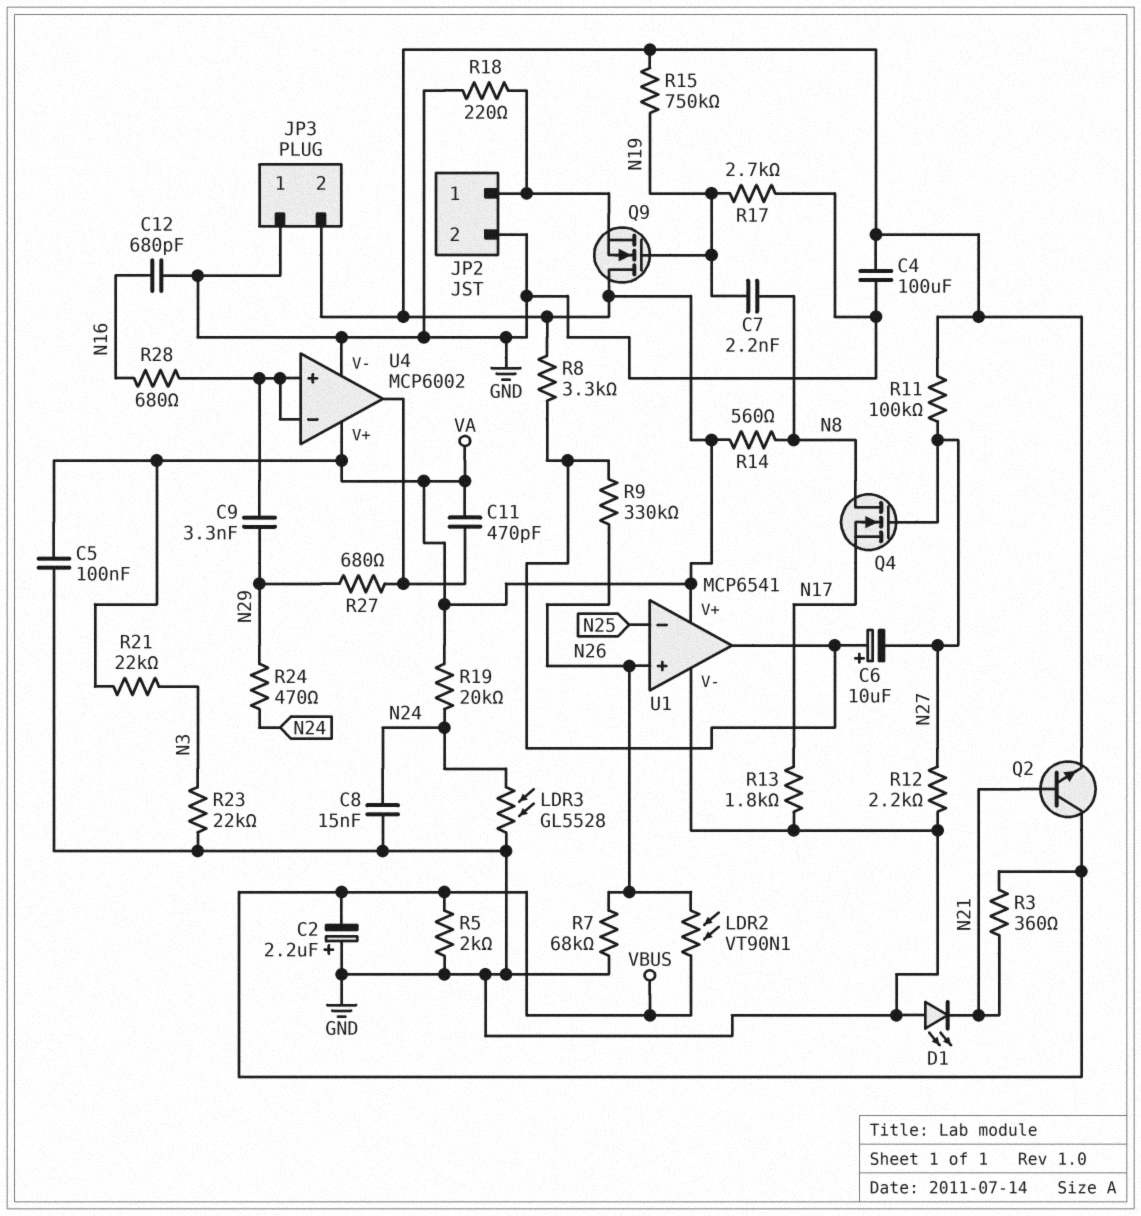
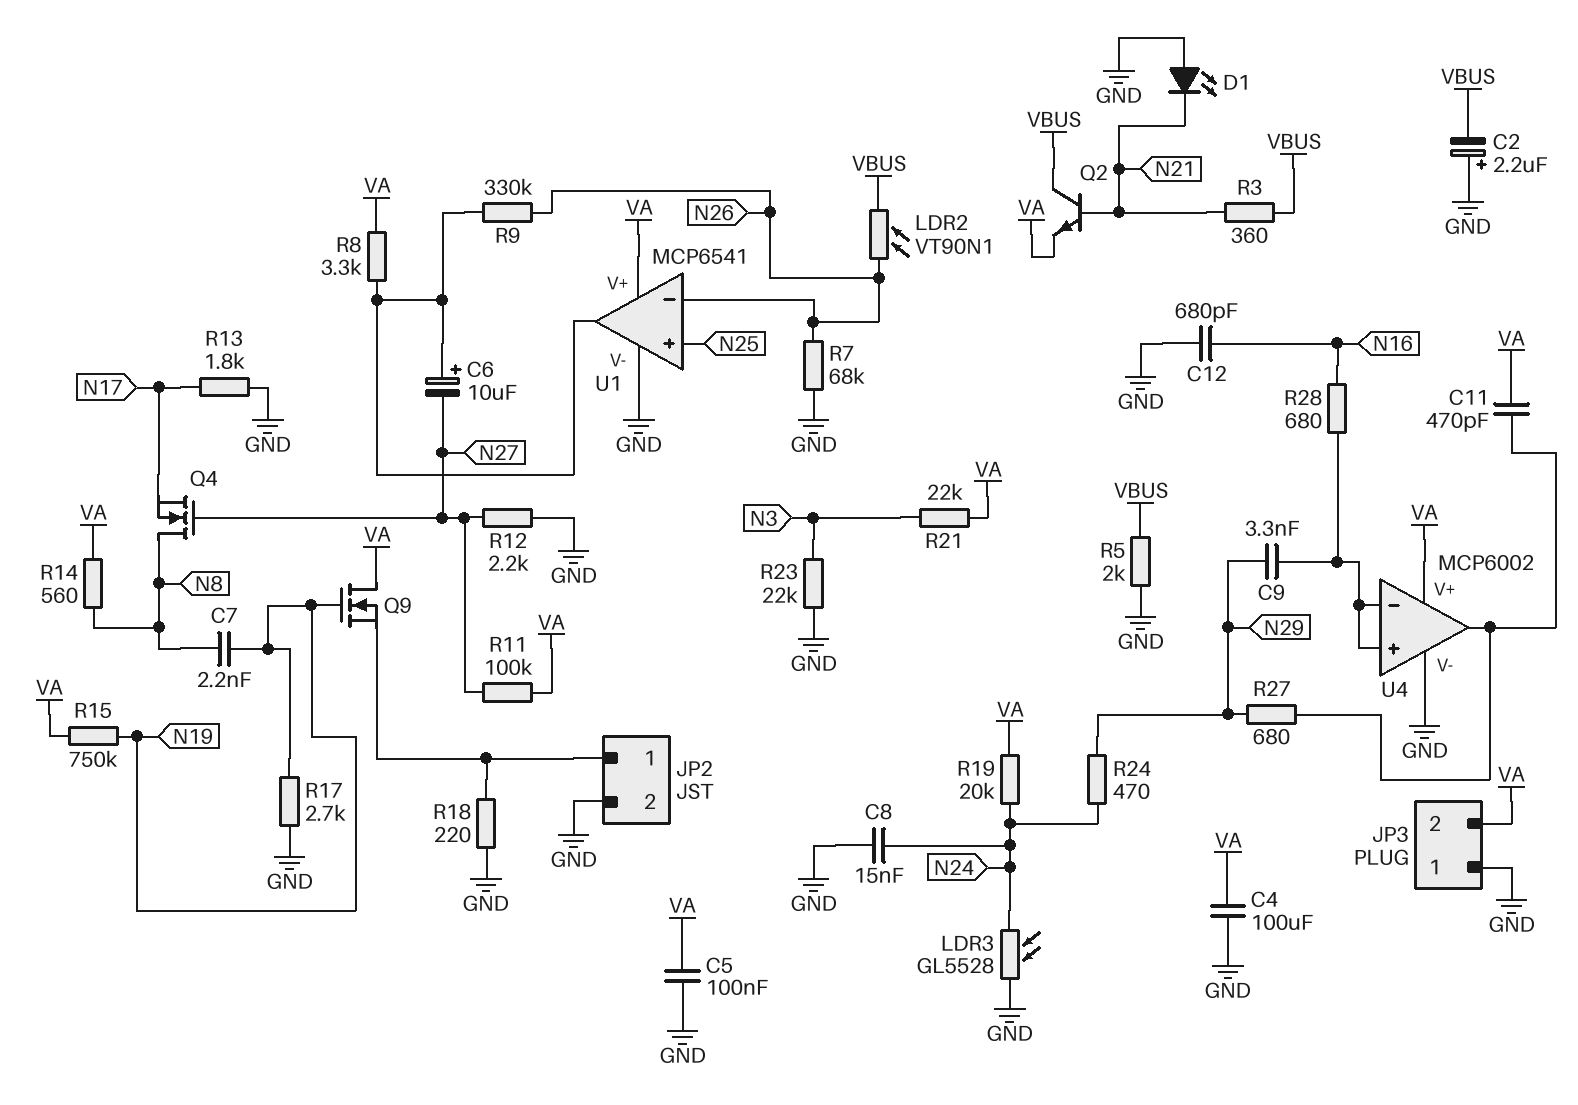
U1 pin in+: N26 -> N25
U1 pin in-: N25 -> N26

